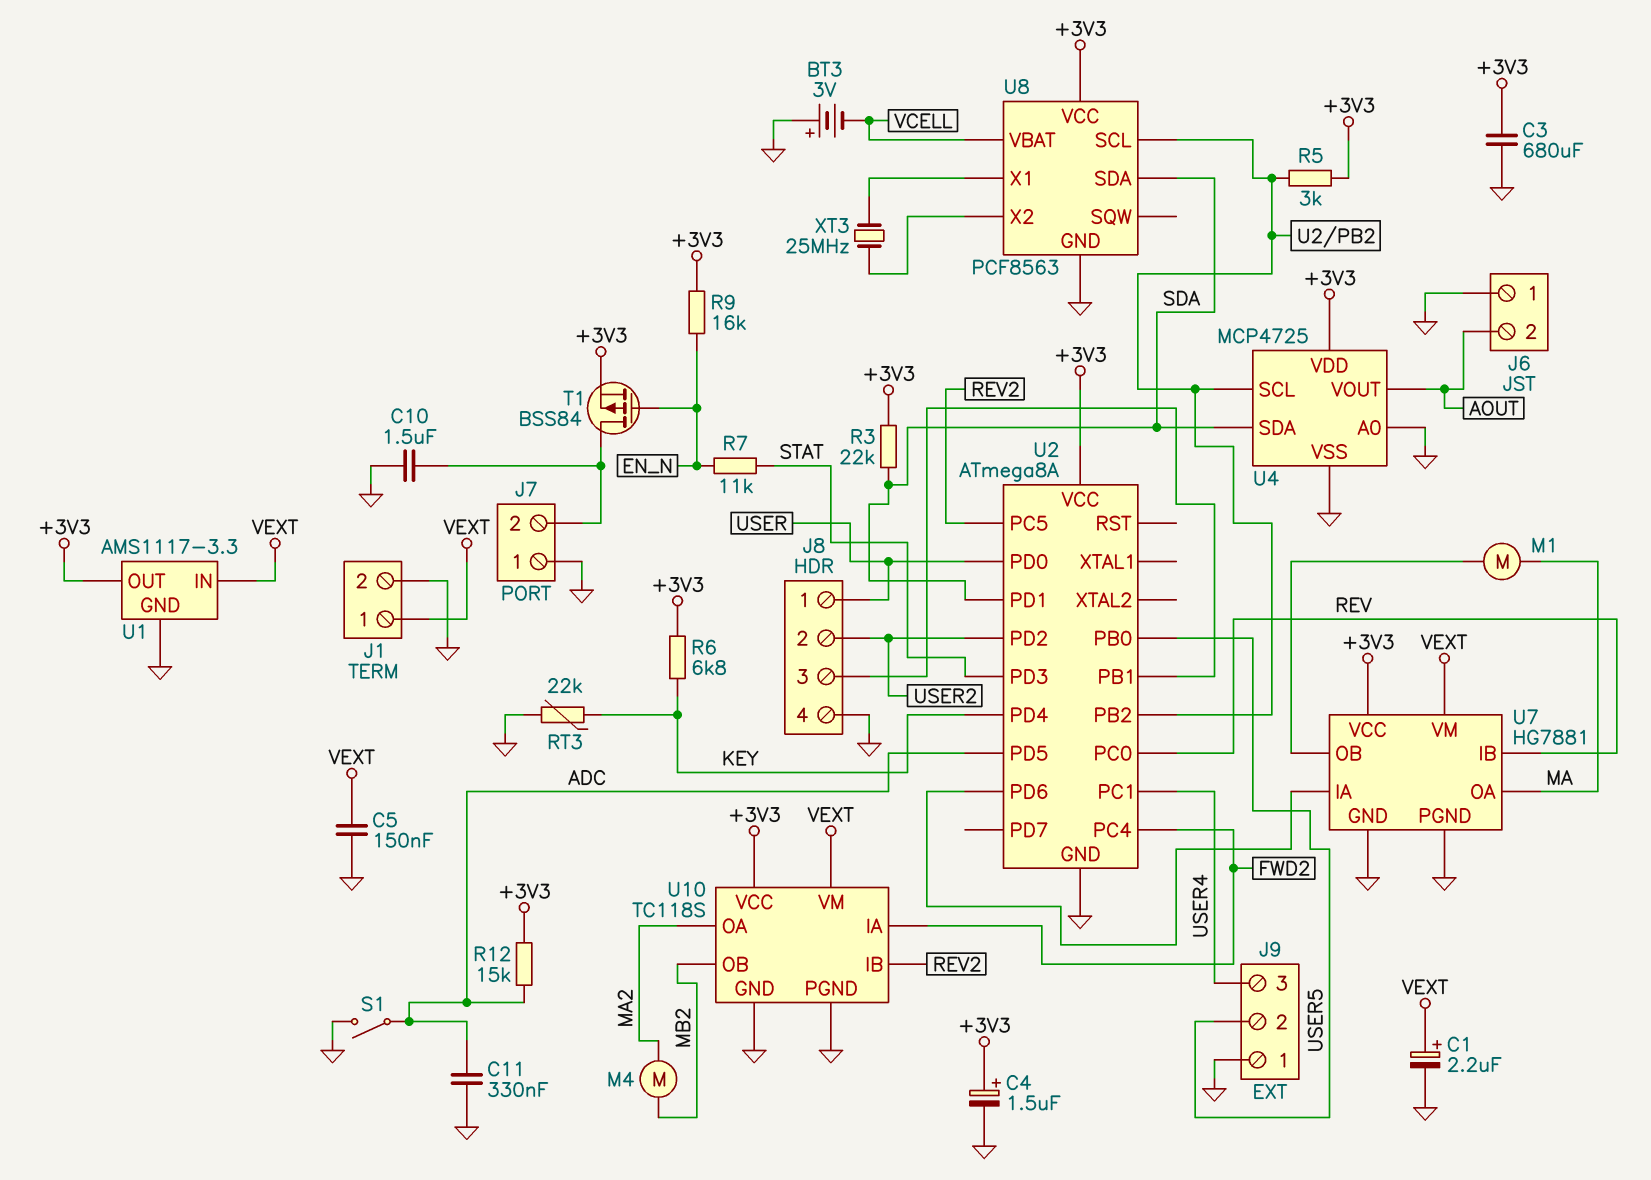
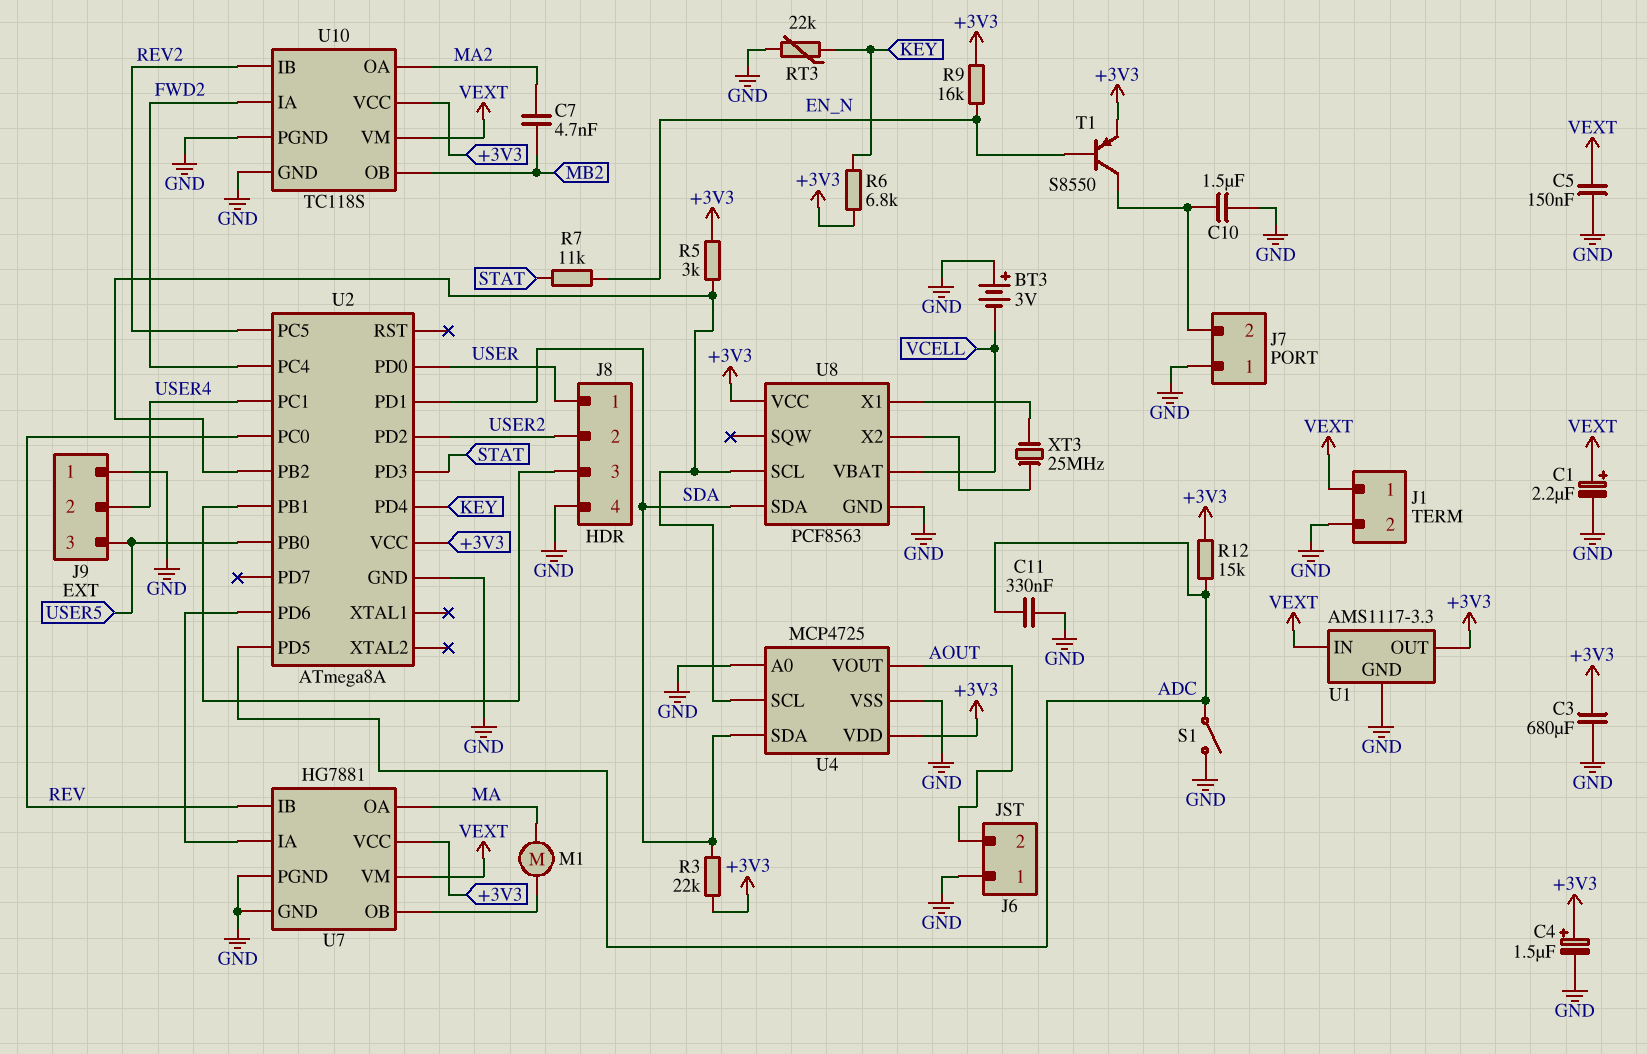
C7: none -> 4.7nF (MA2, MB2)
J9 pin 2: USER5 -> USER4
J9 pin 3: USER4 -> USER5
M4: motor (MA2, MB2) -> none
T1: PMOS BSS84 (G EN_N, D J7/2, S +3V3) -> PNP S8550 (B EN_N, C J7/2, E +3V3)

